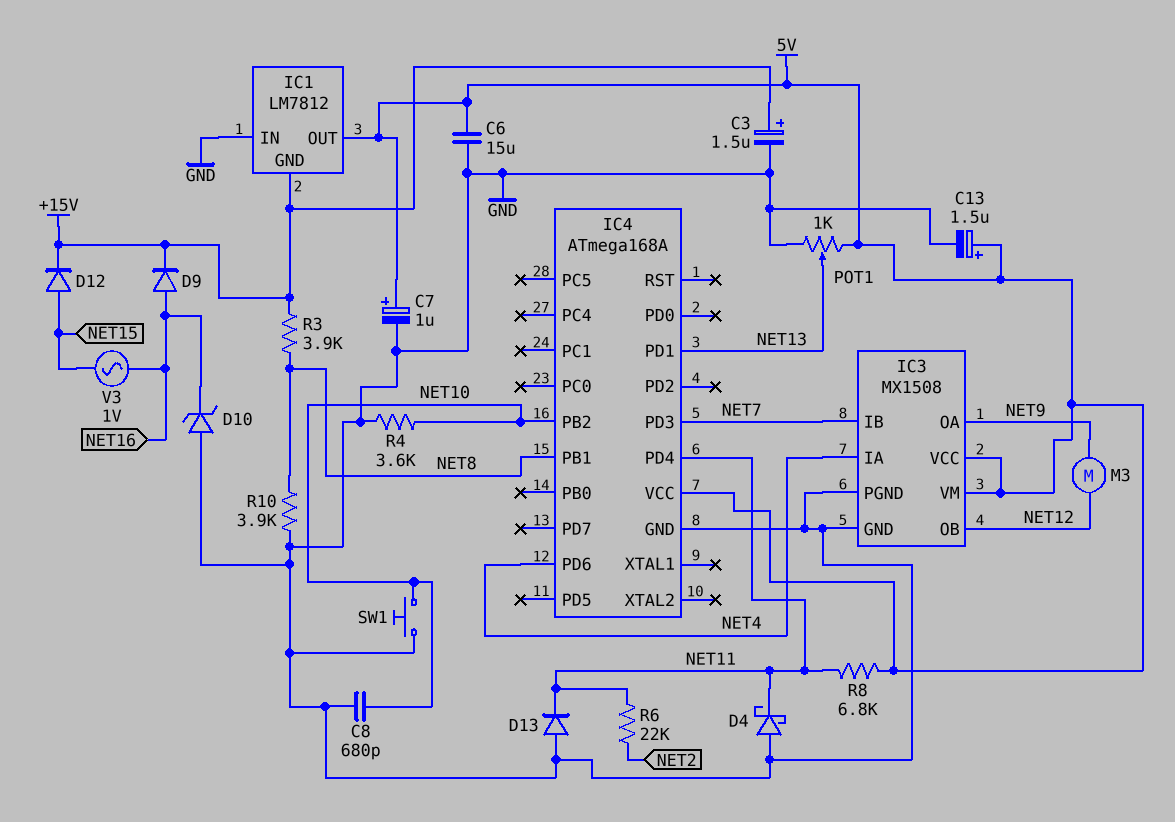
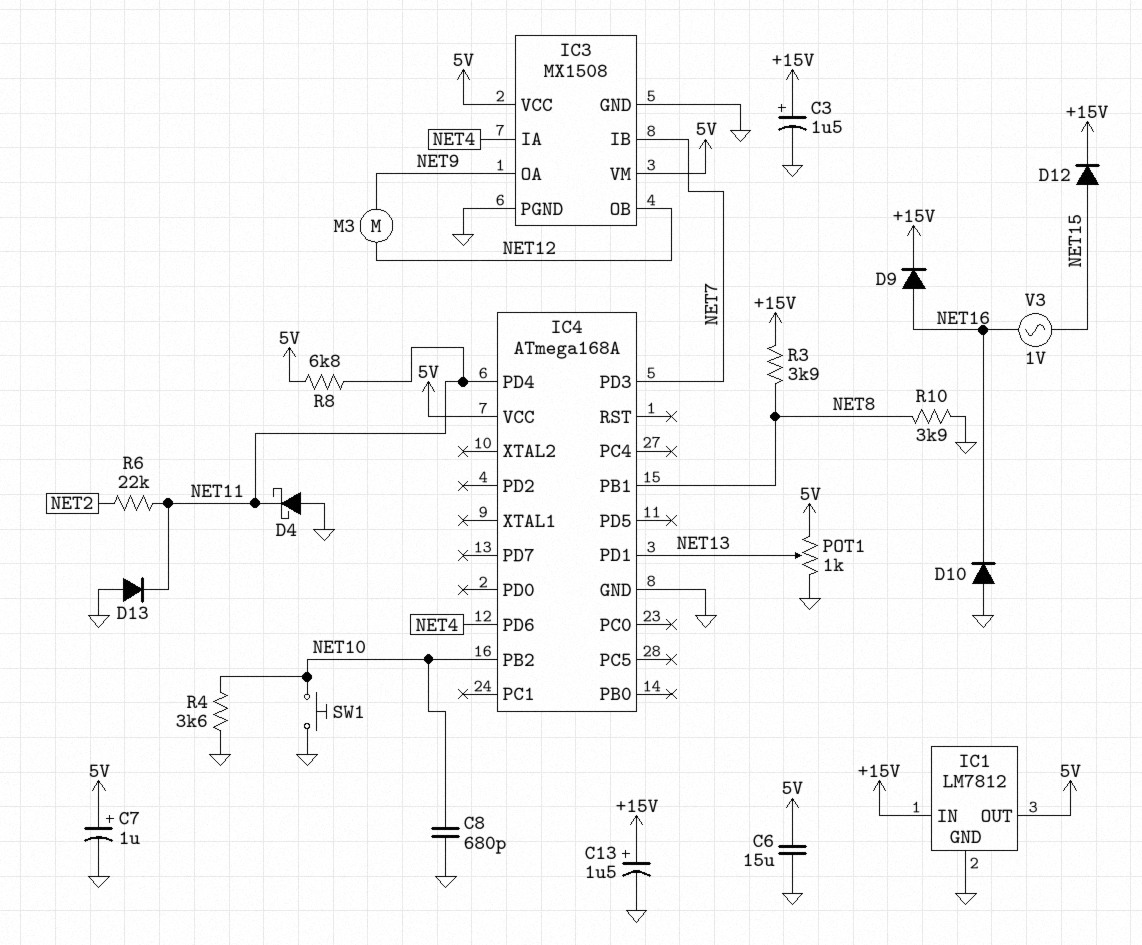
C13: 1.5uF (plus 5V, minus GND) -> 1.5uF (plus +15V, minus GND)
D10: zener (A GND, K NET16) -> diode (A GND, K NET16)
IC1 pin GND: +15V -> GND
IC1 pin IN: GND -> +15V

